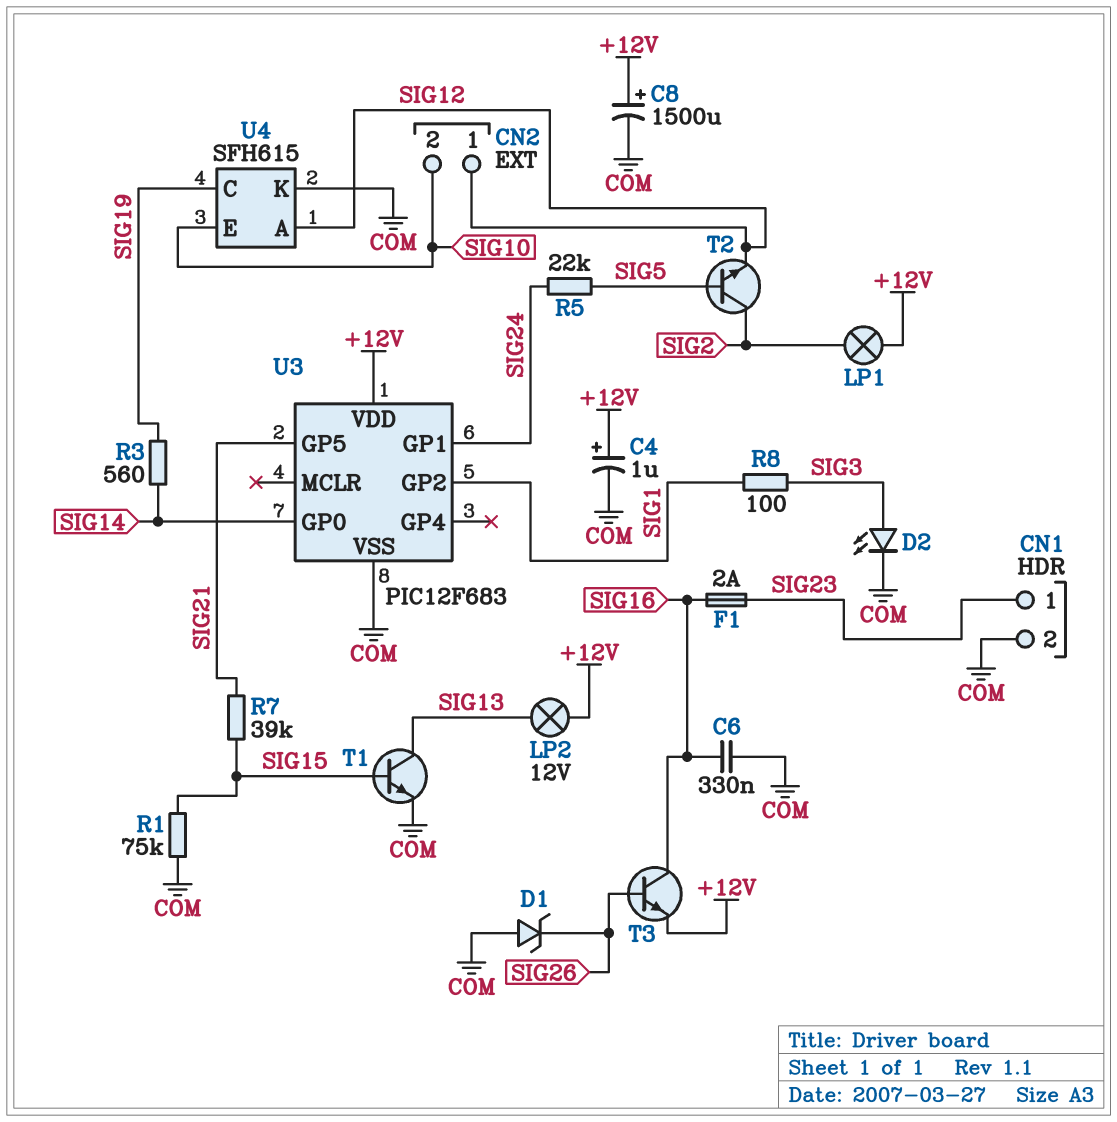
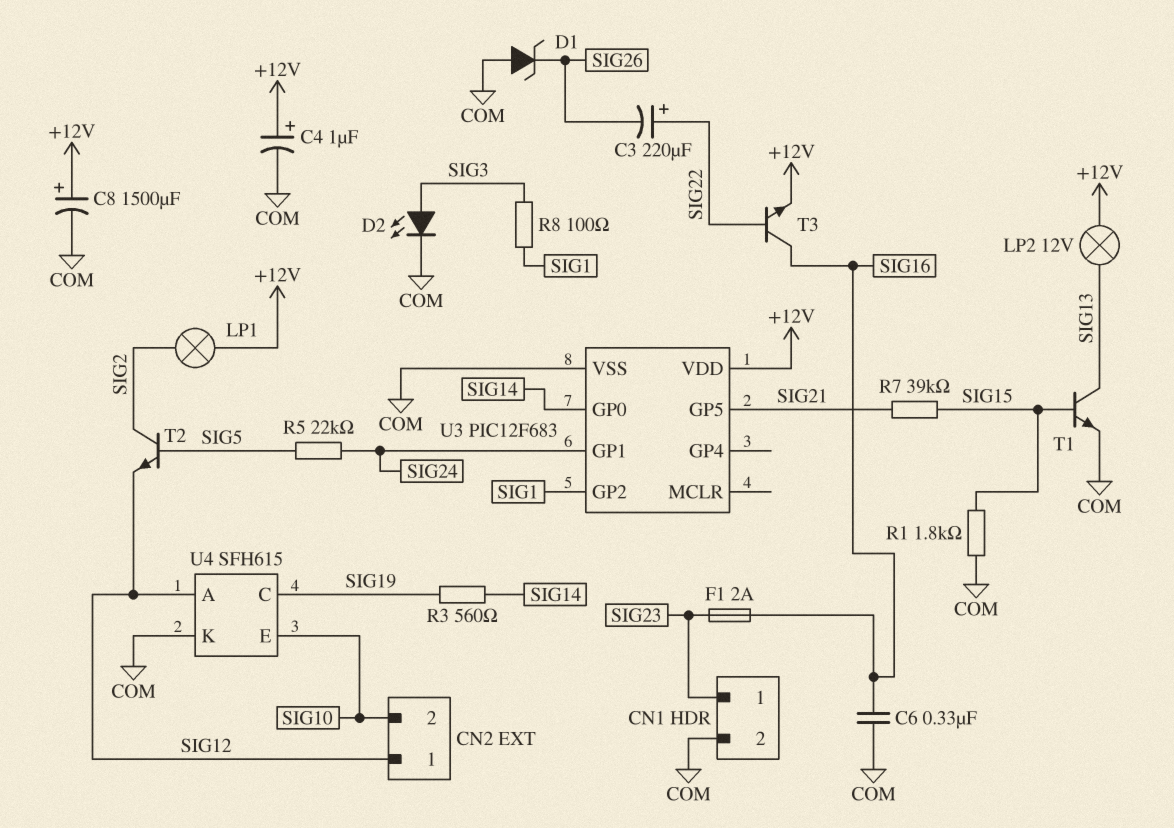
C3: none -> 220uF (plus SIG22, minus SIG26)
R1: 75k (COM, SIG15) -> 1.8k (COM, SIG15)
T3: NPN (B SIG26, C SIG16, E +12V) -> NPN (B SIG22, C SIG16, E +12V)

